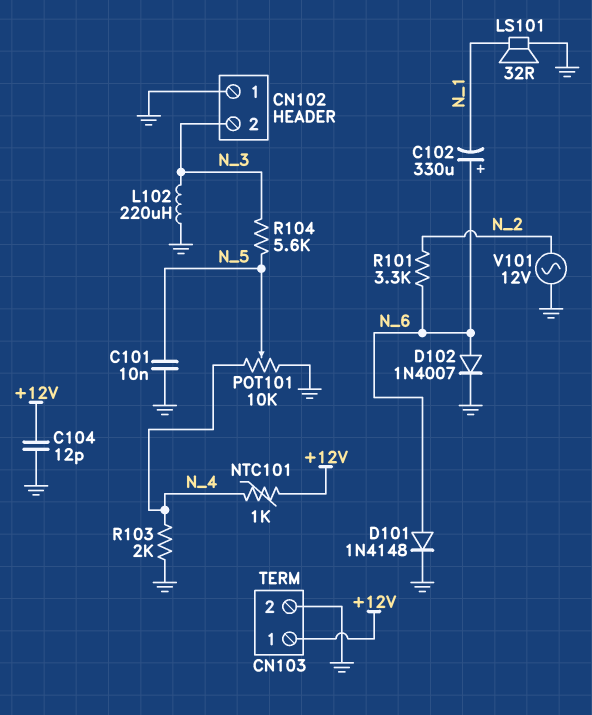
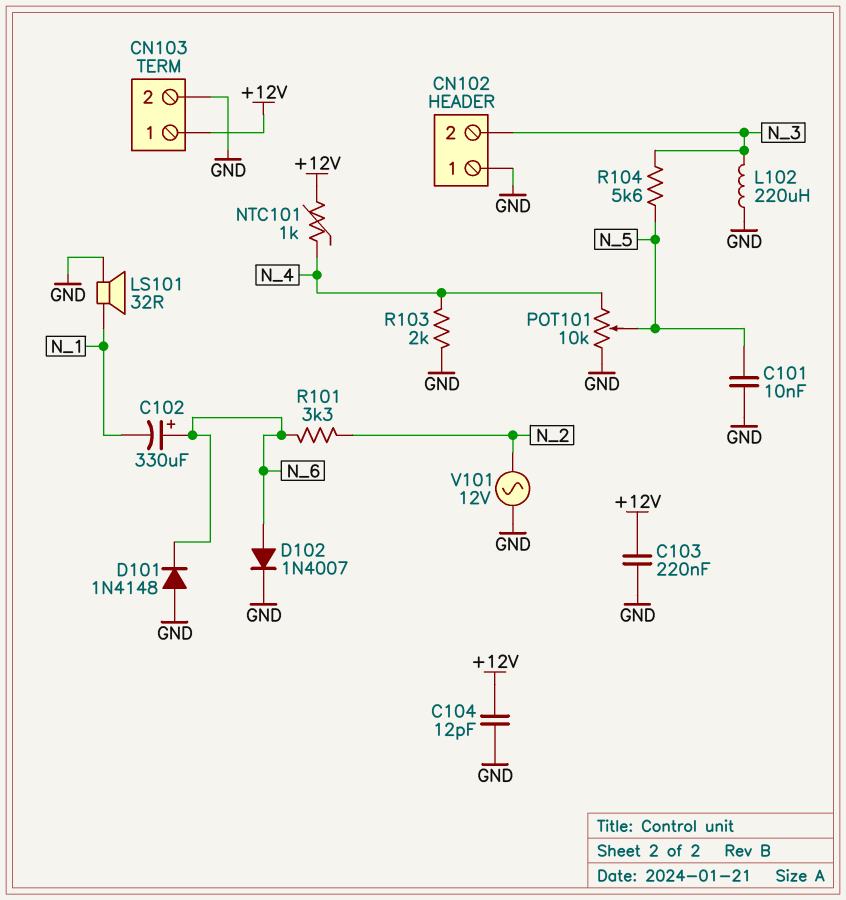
C103: none -> 220nF (+12V, GND)
D101: diode 1N4148 (A N_6, K GND) -> diode 1N4148 (A GND, K N_6)

